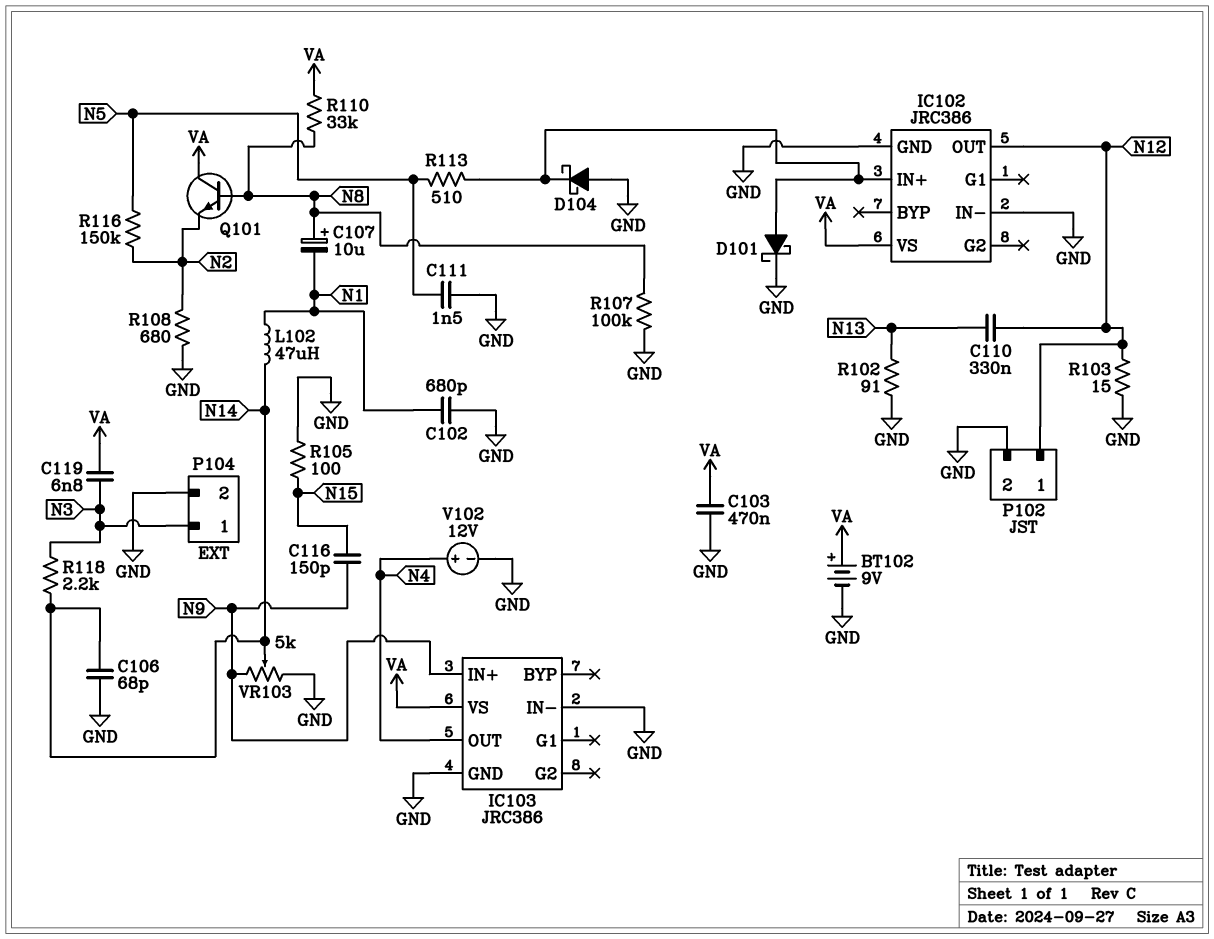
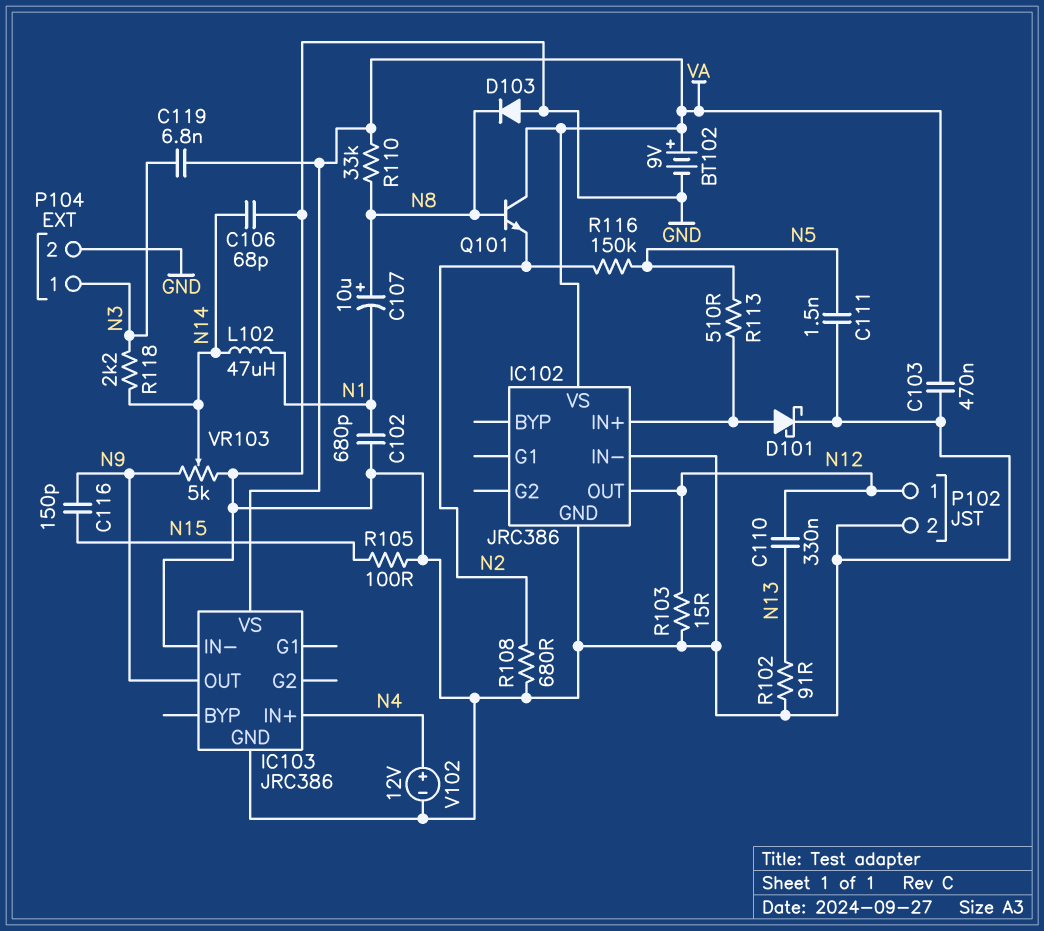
D103: none -> diode (A GND, K N8)
D104: schottky (A GND, K IC102/IN+) -> none
IC103 pin IN+: N9 -> N4
IC103 pin OUT: N4 -> N9
R107: 100k (GND, N8) -> none

